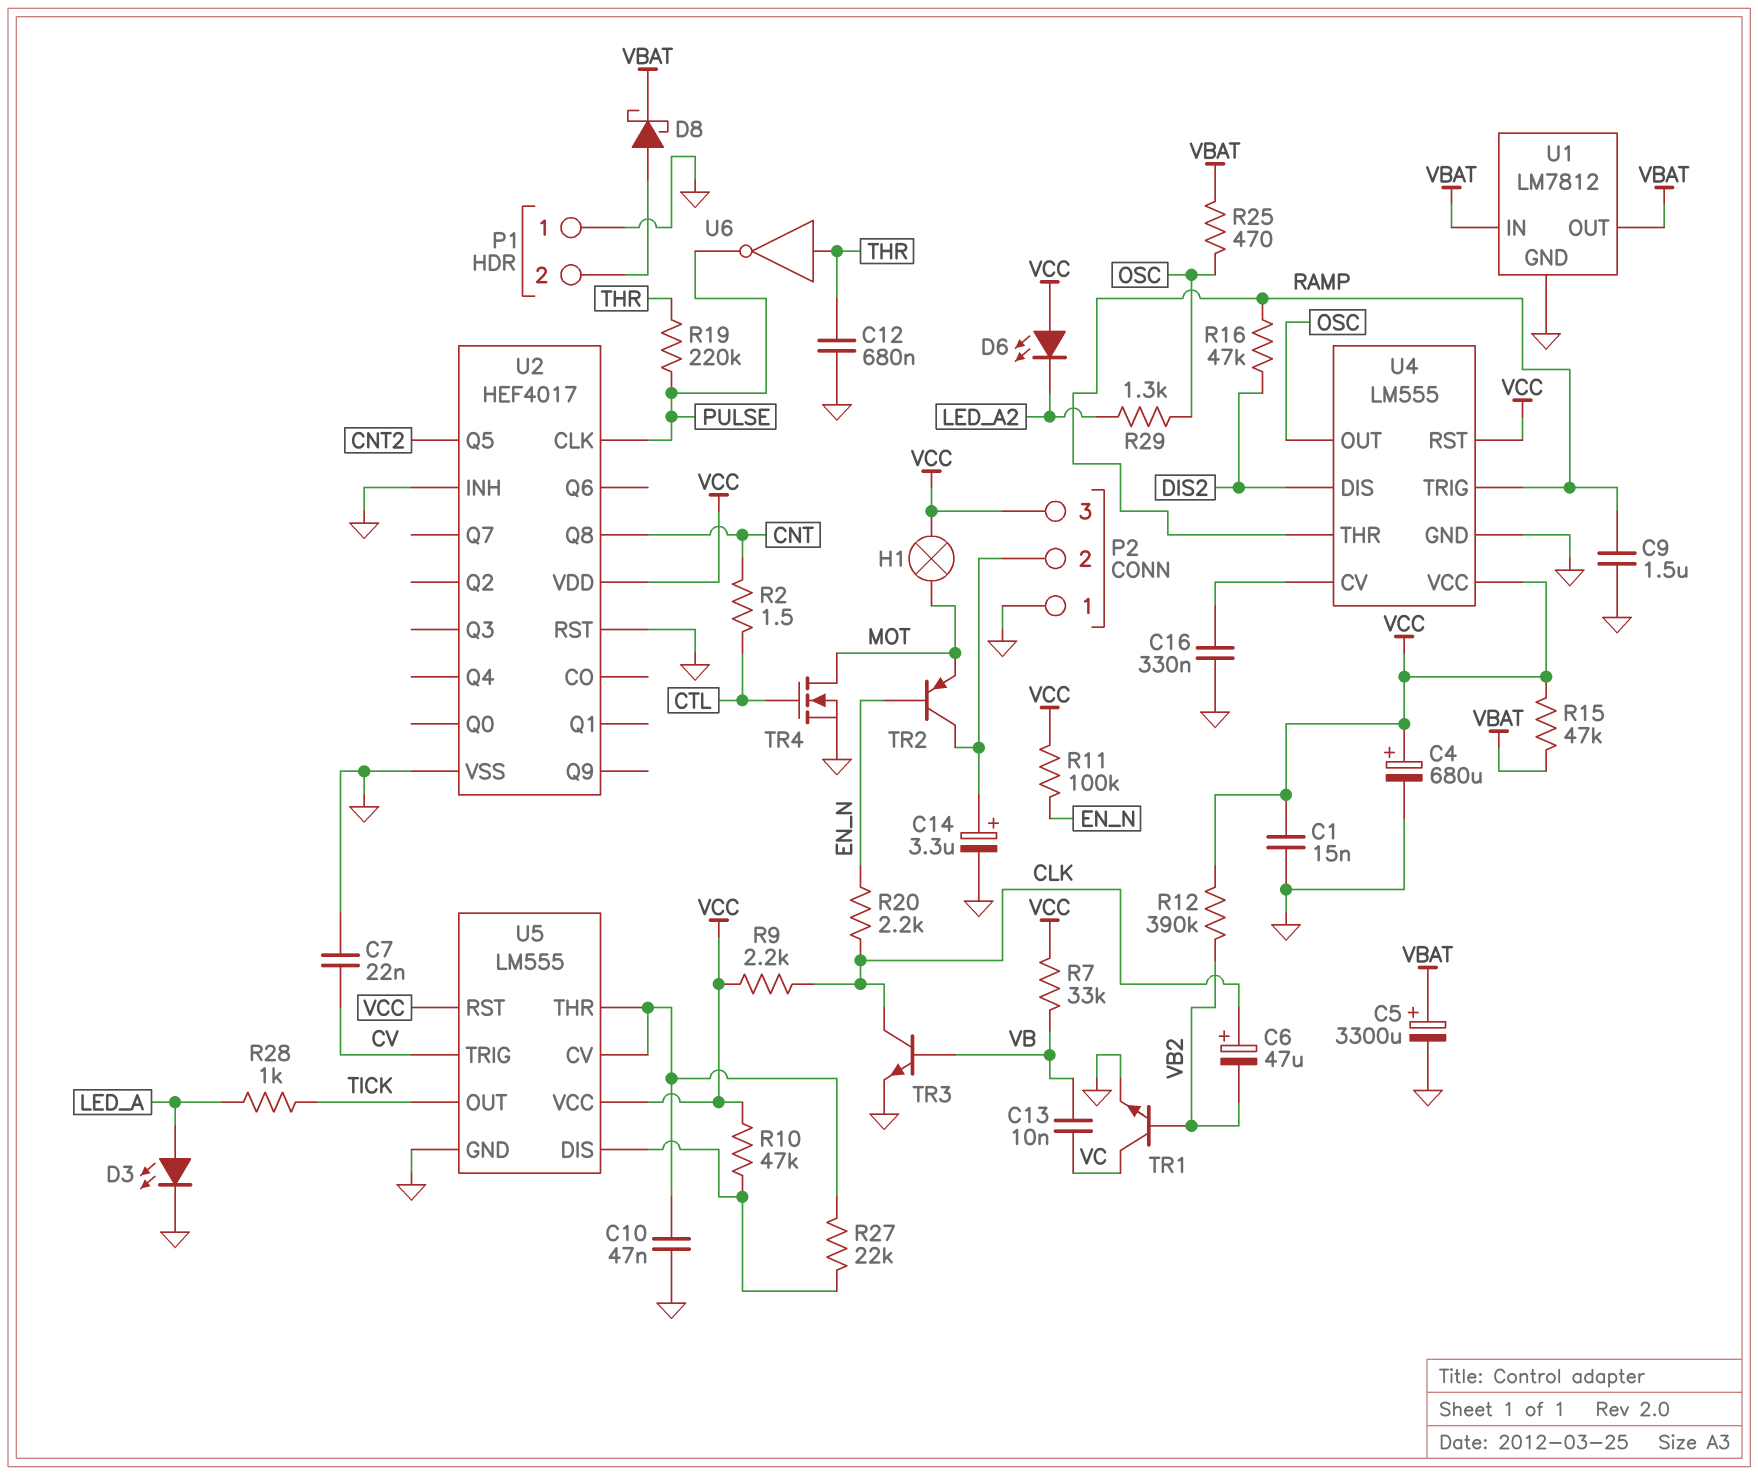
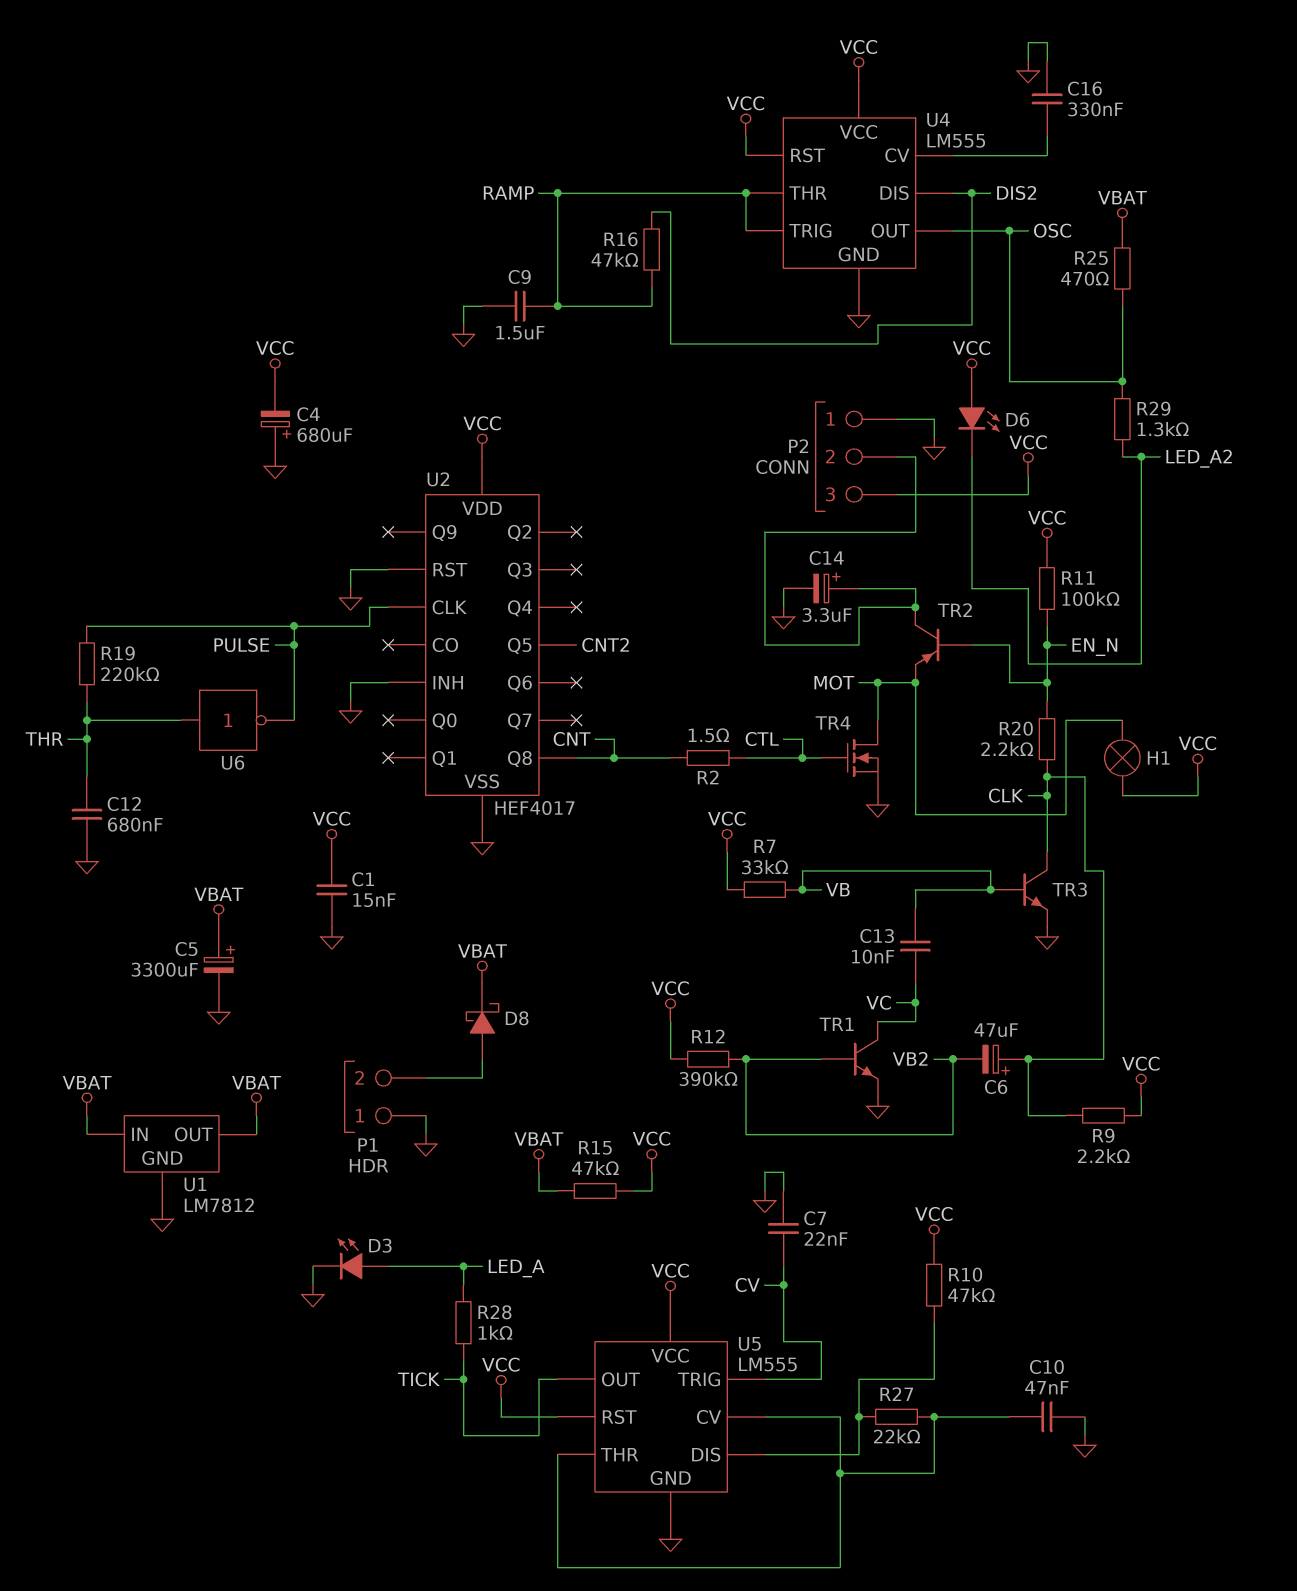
C4: 680uF (plus VCC, minus GND) -> 680uF (plus GND, minus VCC)

